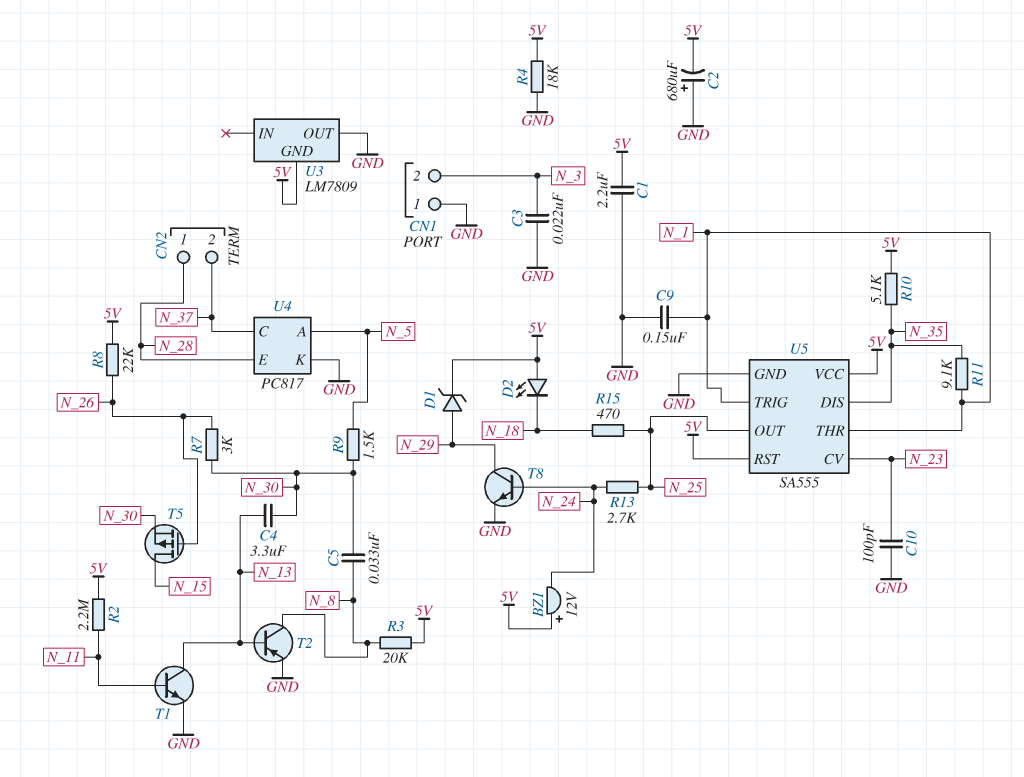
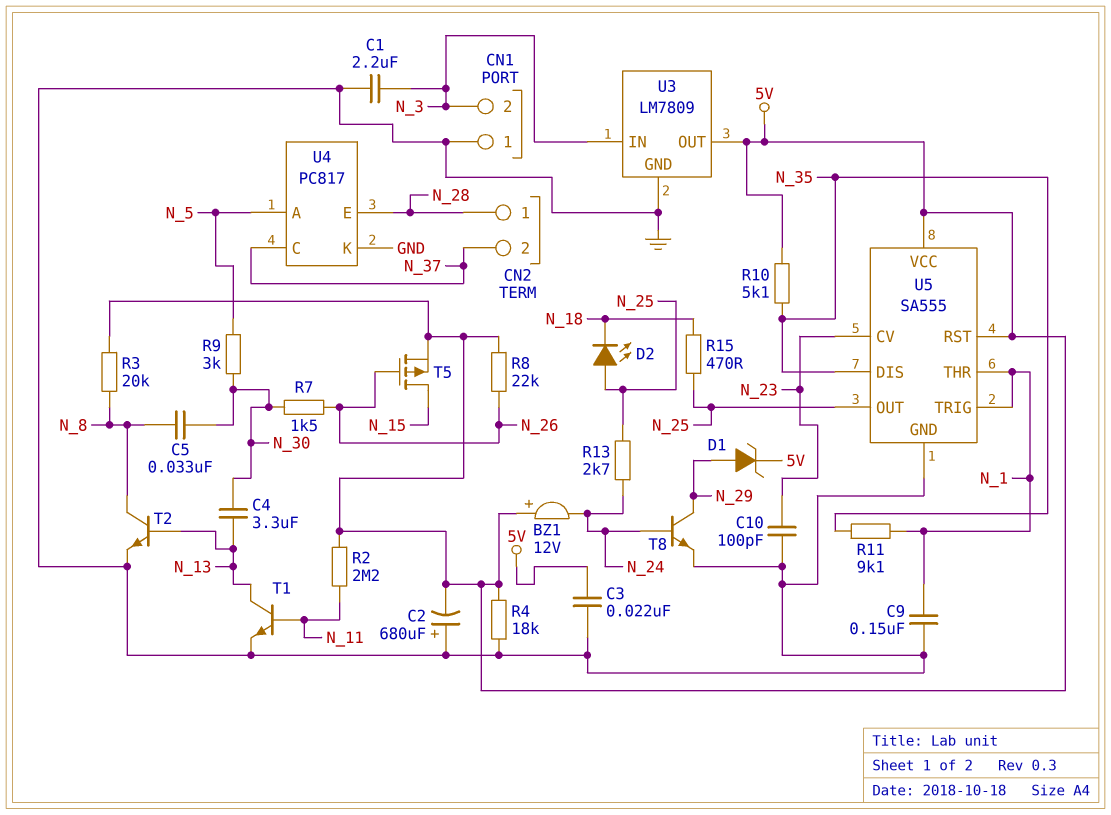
C1: 2.2uF (5V, GND) -> 2.2uF (GND, N_3)
C3: 22nF (GND, N_3) -> 22nF (5V, GND)
D2: LED (A 5V, K N_18) -> LED (A N_25, K N_18)
R7: 3k (N_26, N_30) -> 1.5k (N_26, N_30)
R9: 1.5k (N_5, N_30) -> 3k (N_5, N_30)
T2: PNP (B N_13, C N_8, E GND) -> NPN (B N_13, C N_8, E GND)
T5: PMOS (G N_26, D N_15, S N_30) -> PMOS (G N_26, D N_15, S 5V)
U3 pin GND: 5V -> GND
U3 pin IN: none -> N_3
U3 pin OUT: GND -> 5V

